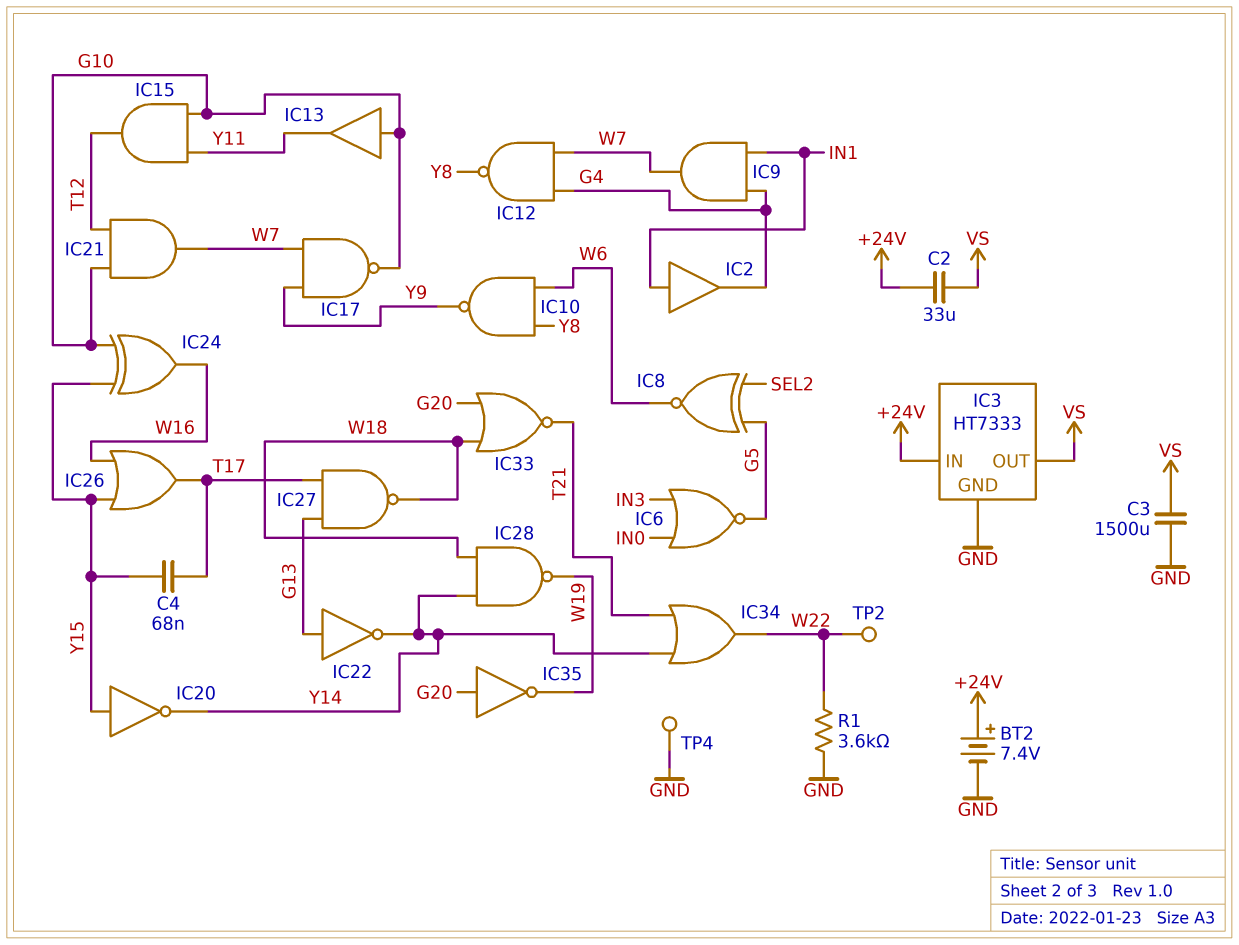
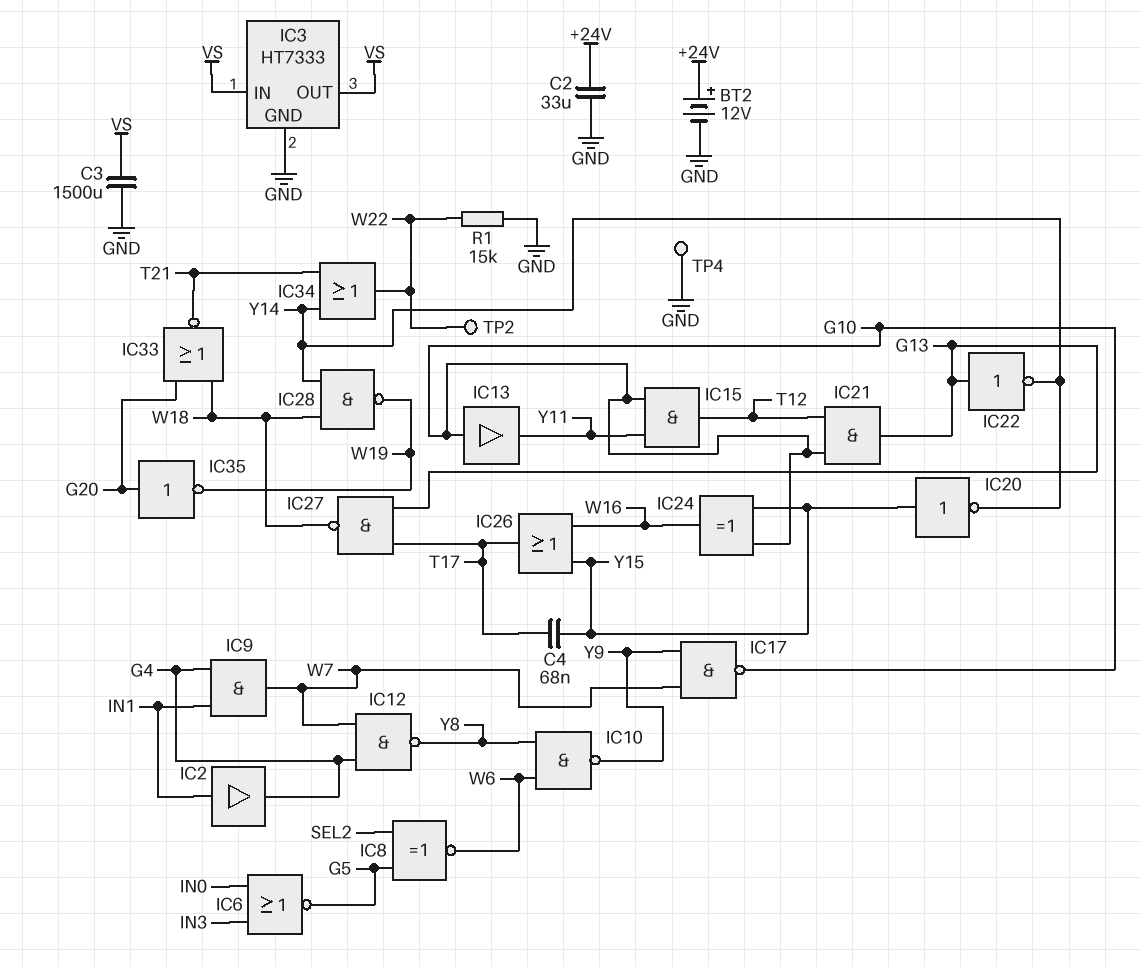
BT2: 7.4V (plus +24V, minus GND) -> 12V (plus +24V, minus GND)
C2: 33uF (+24V, VS) -> 33uF (+24V, GND)
IC3 pin IN: +24V -> VS
IC21: AND (in G10, in T12, out W7) -> AND (in G10, in T12, out G13)
R1: 3.6k (GND, W22) -> 15k (GND, W22)

